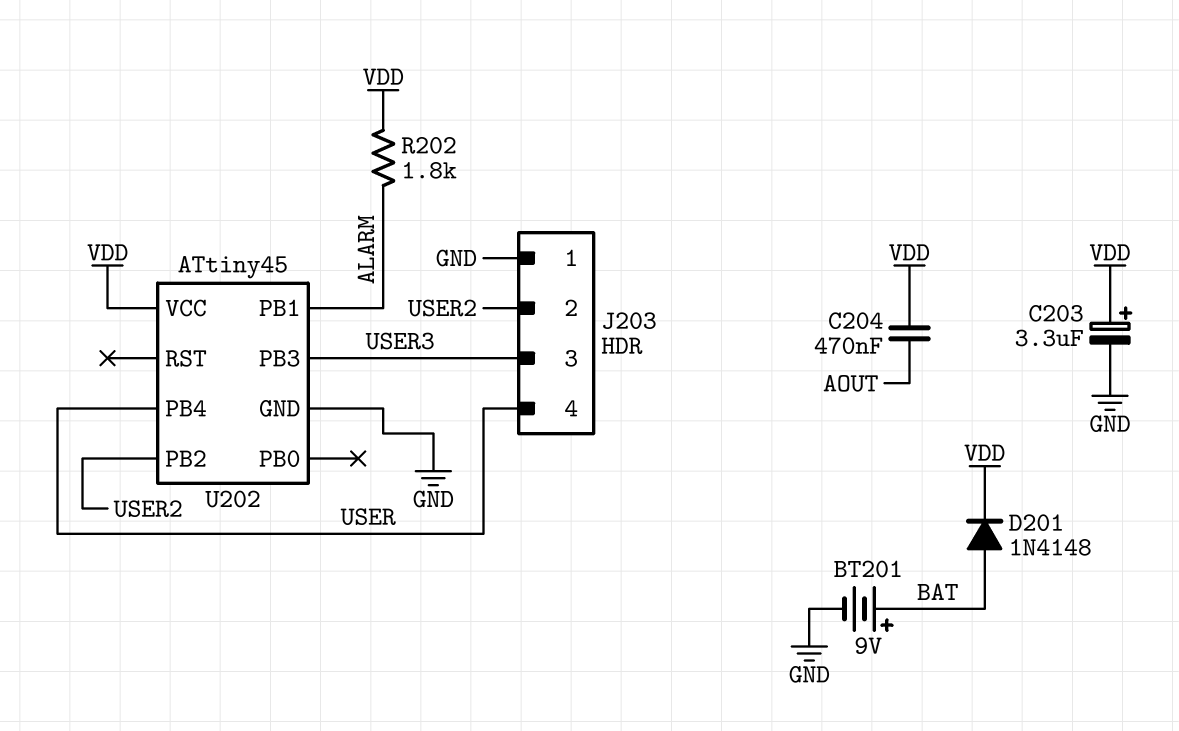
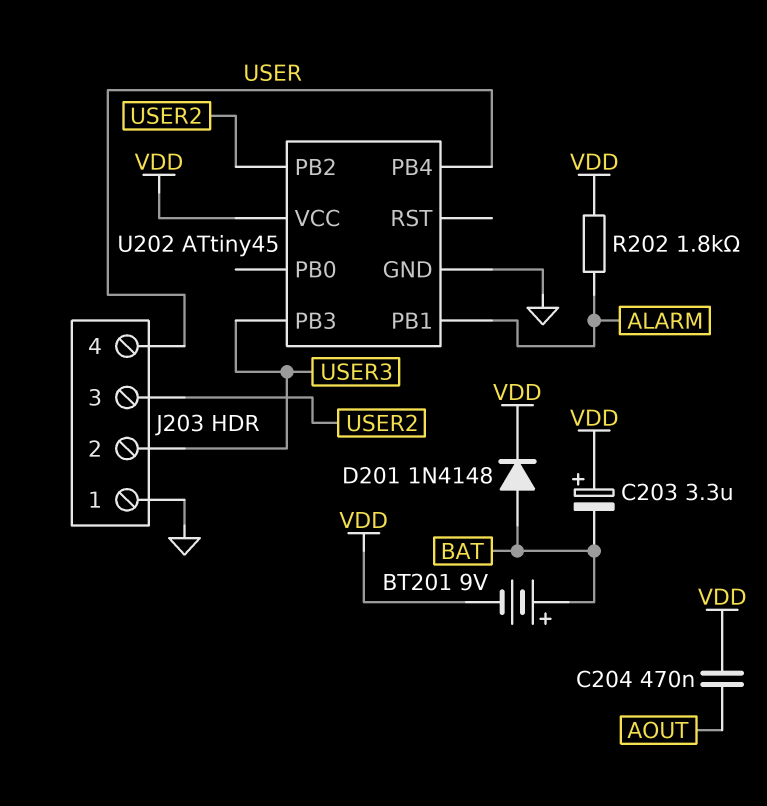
BT201: 9V (plus BAT, minus GND) -> 9V (plus BAT, minus VDD)
C203: 3.3uF (plus VDD, minus GND) -> 3.3uF (plus VDD, minus BAT)
J203 pin 2: USER2 -> USER3
J203 pin 3: USER3 -> USER2

